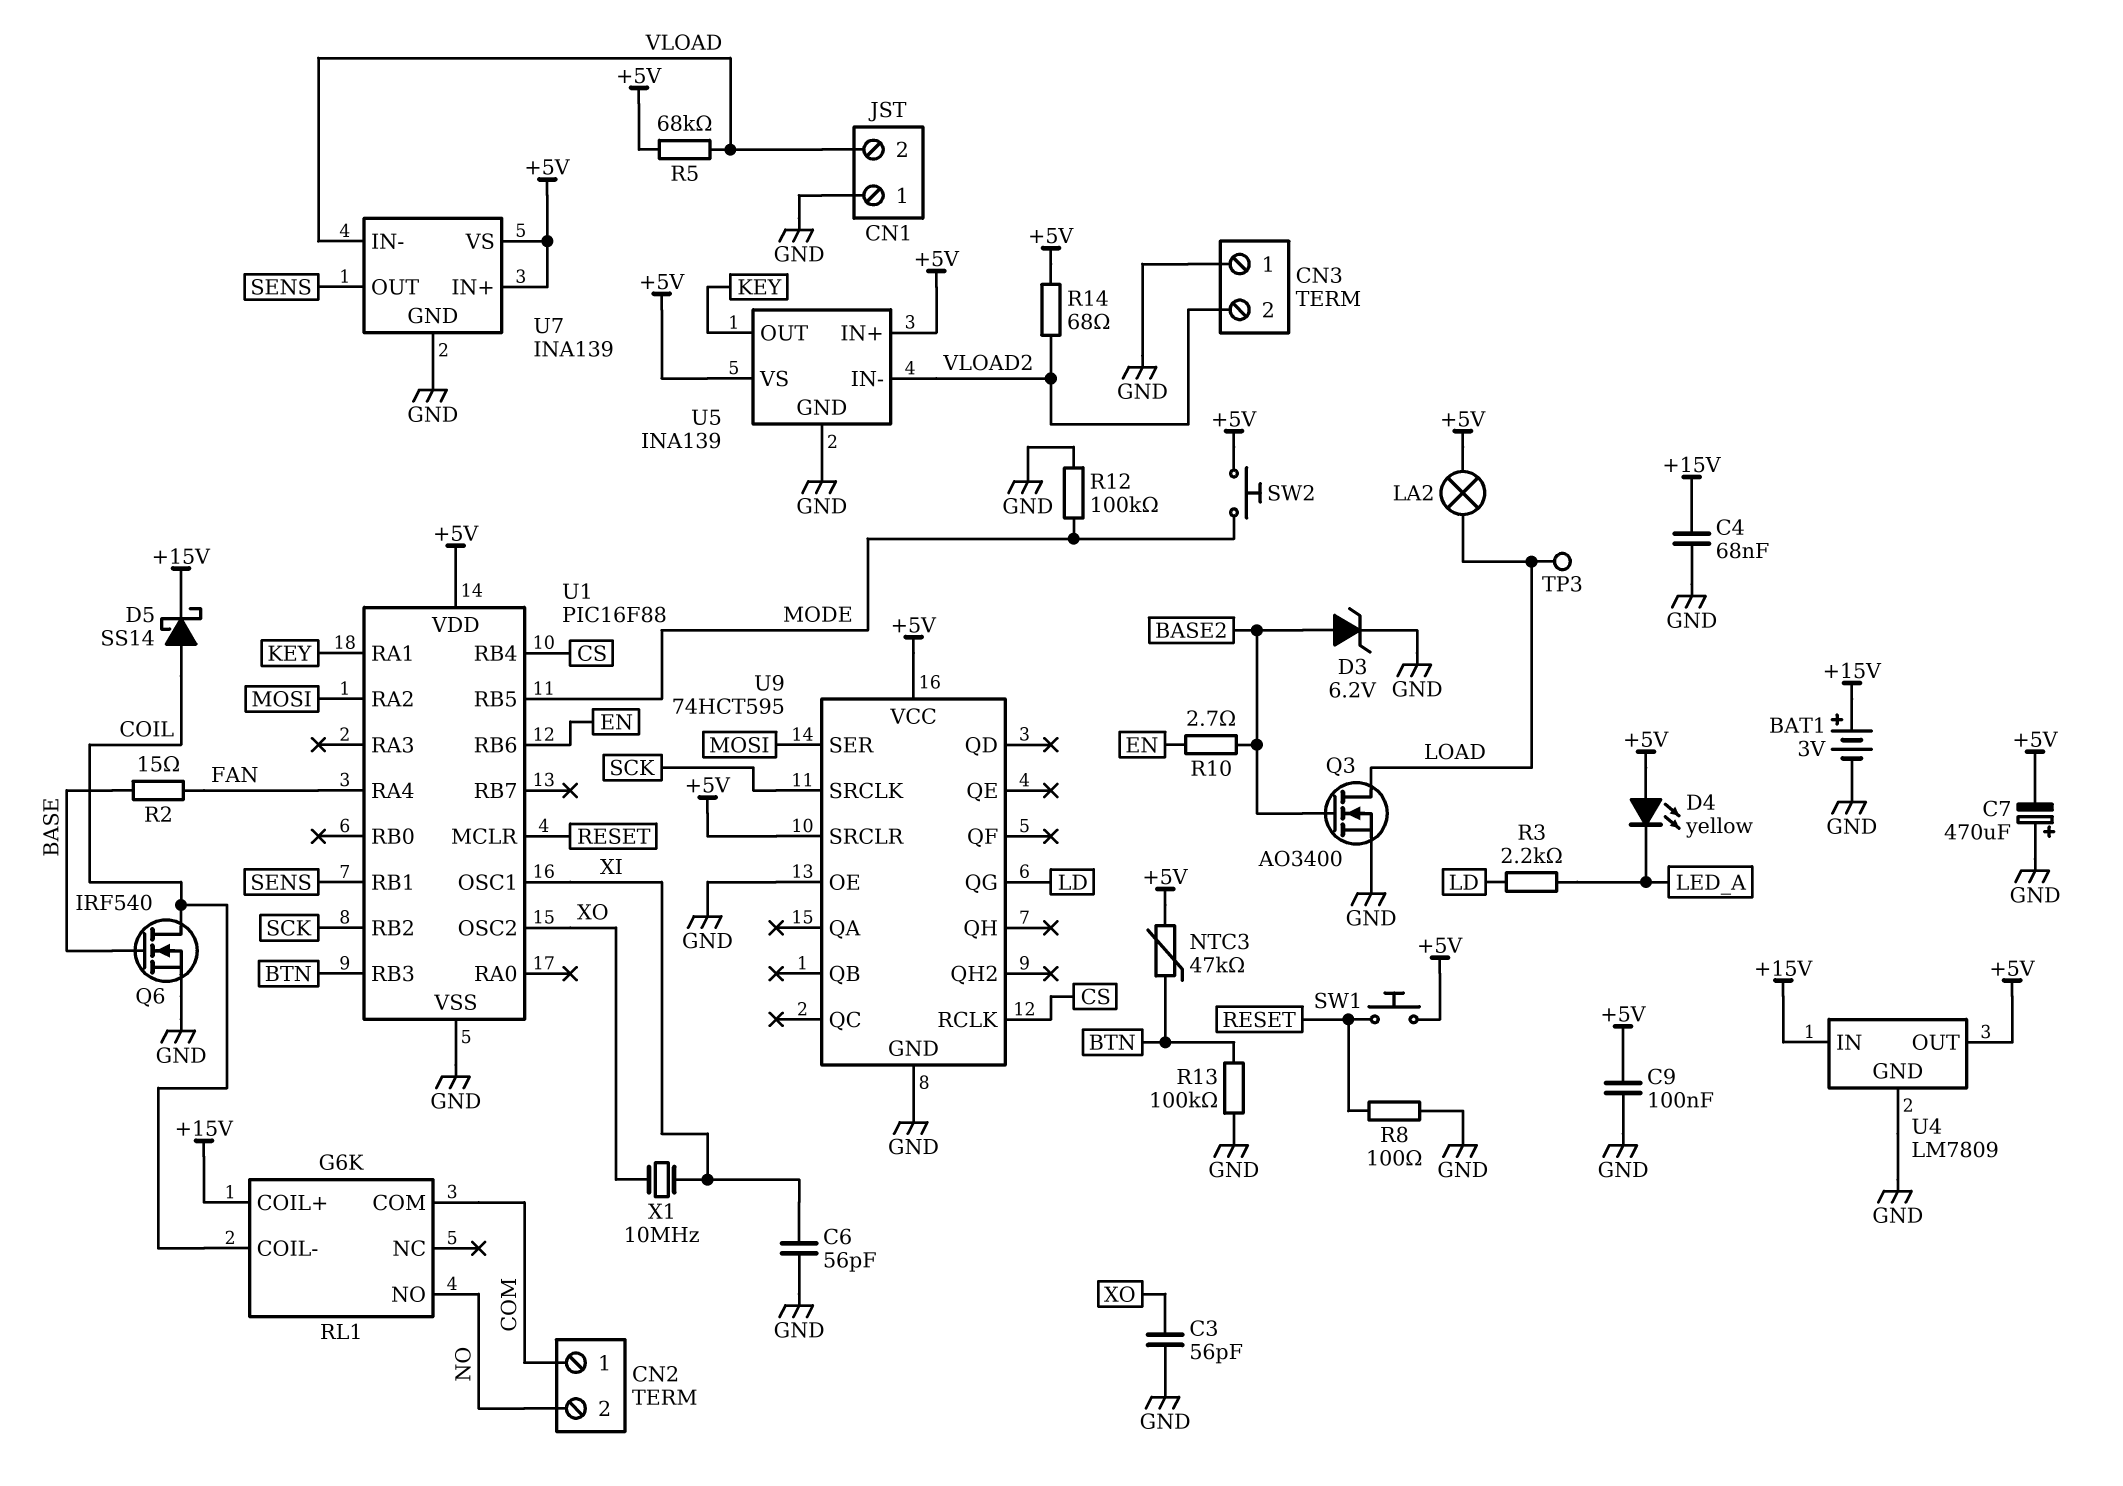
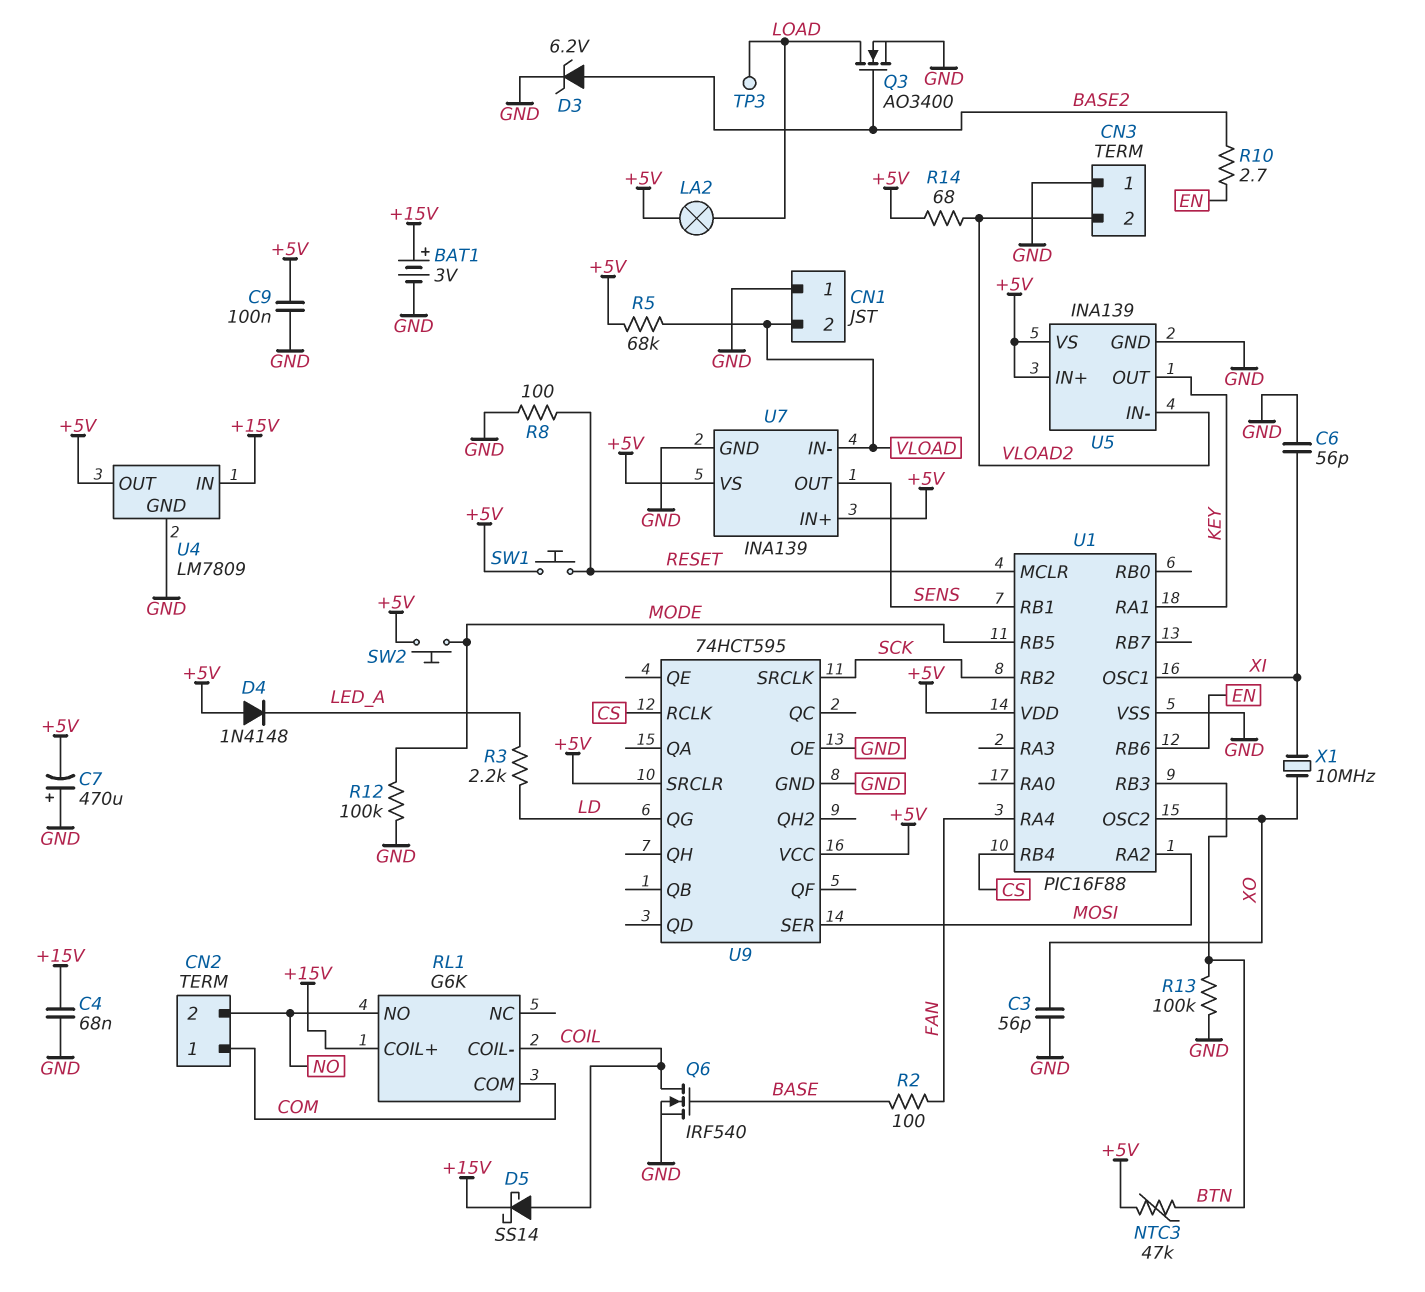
D4: LED yellow (A +5V, K LED_A) -> diode 1N4148 (A +5V, K LED_A)
R2: 15 (BASE, FAN) -> 100 (BASE, FAN)

